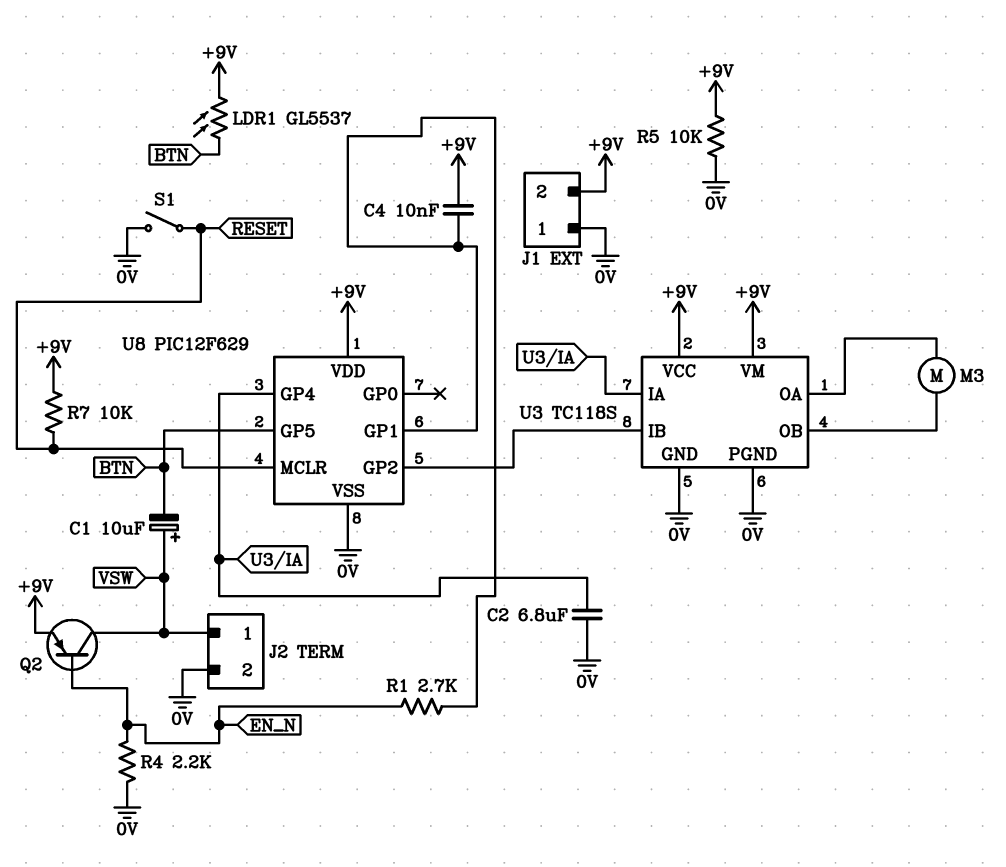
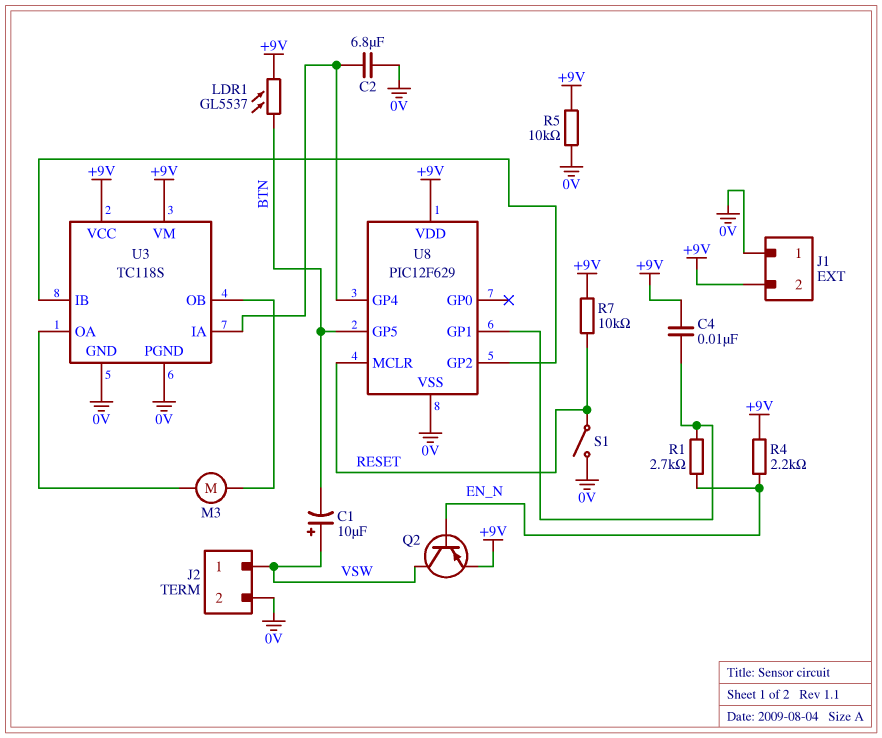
R4: 2.2k (0V, EN_N) -> 2.2k (+9V, EN_N)

